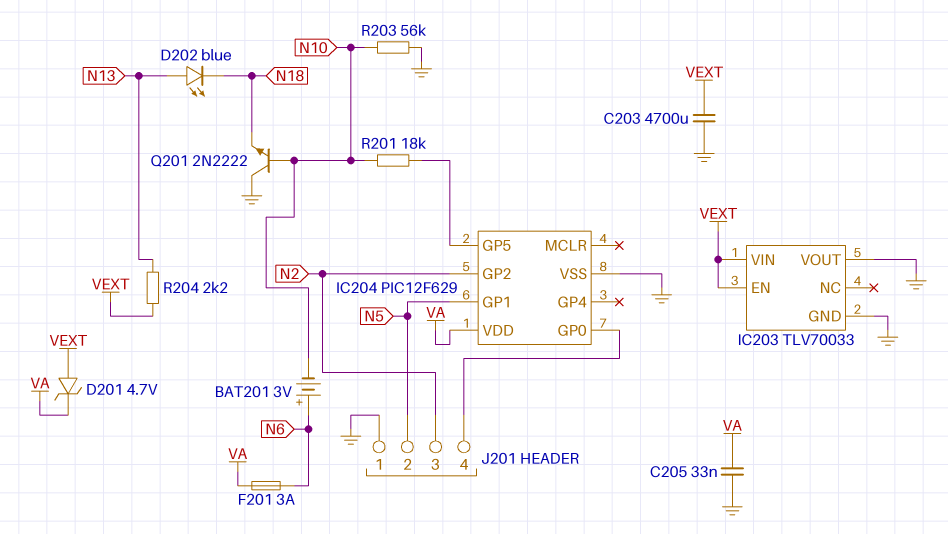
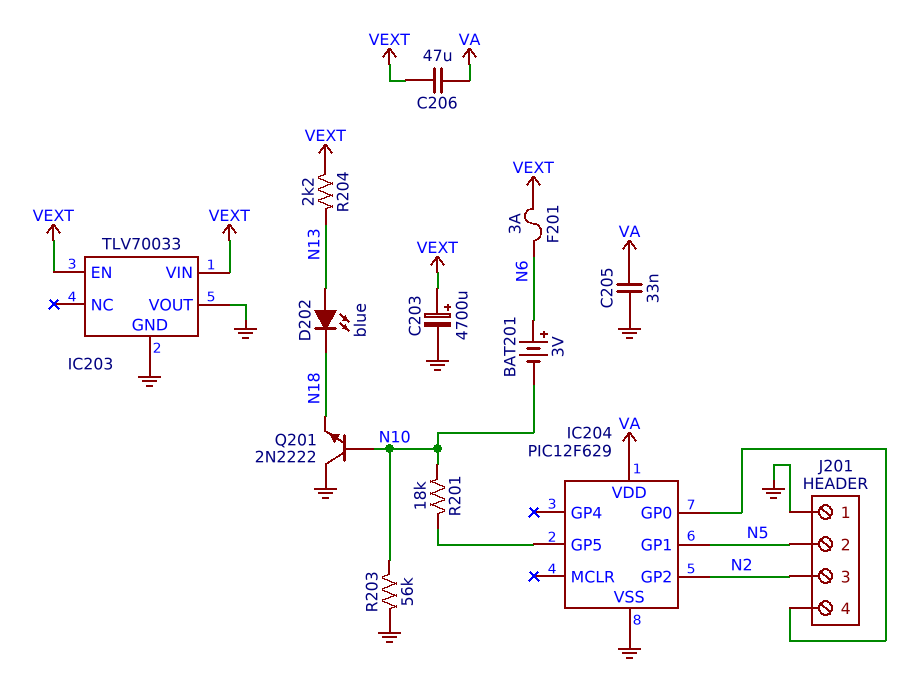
C203: 4700uF (GND, VEXT) -> 4700uF (plus VEXT, minus GND)
C206: none -> 47uF (VA, VEXT)
D201: zener 4.7V (A VEXT, K VA) -> none
F201: 3A (N6, VA) -> 3A (N6, VEXT)

